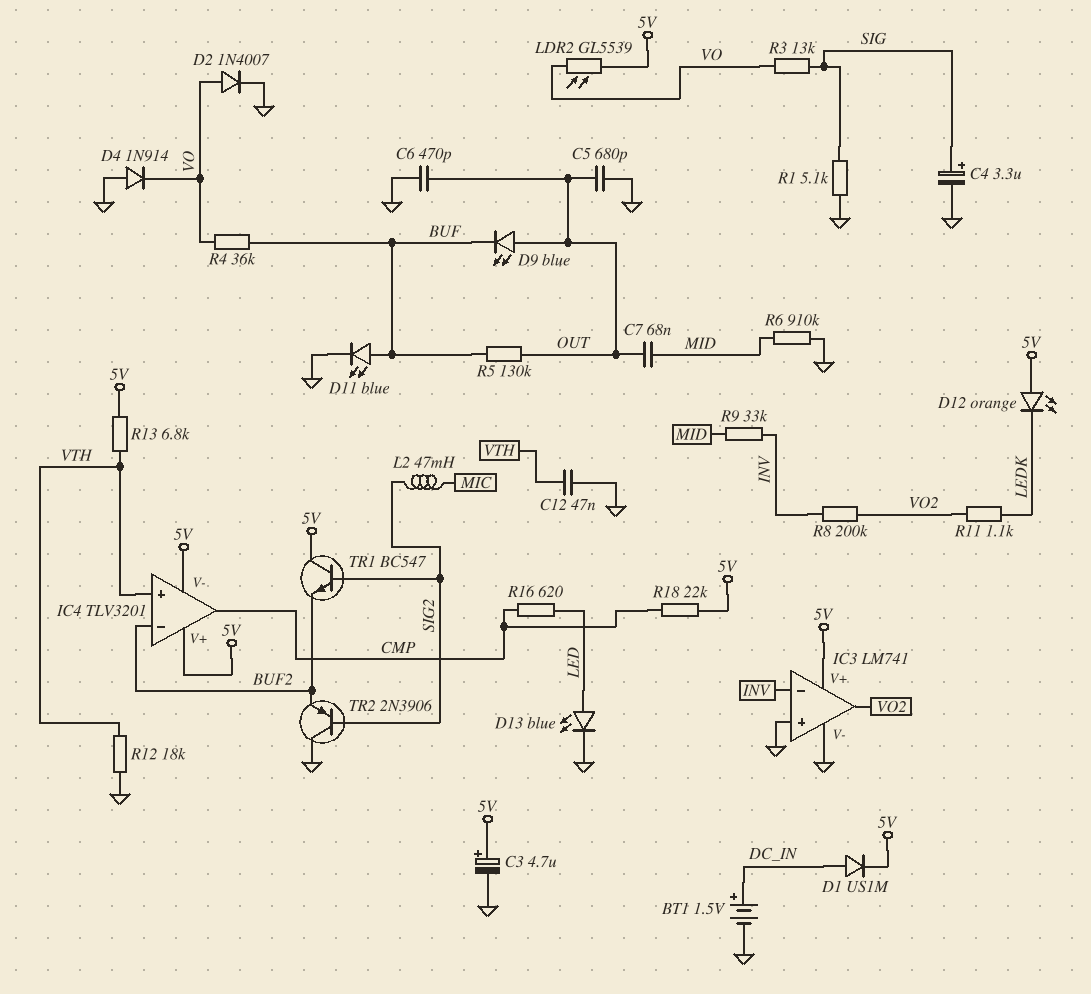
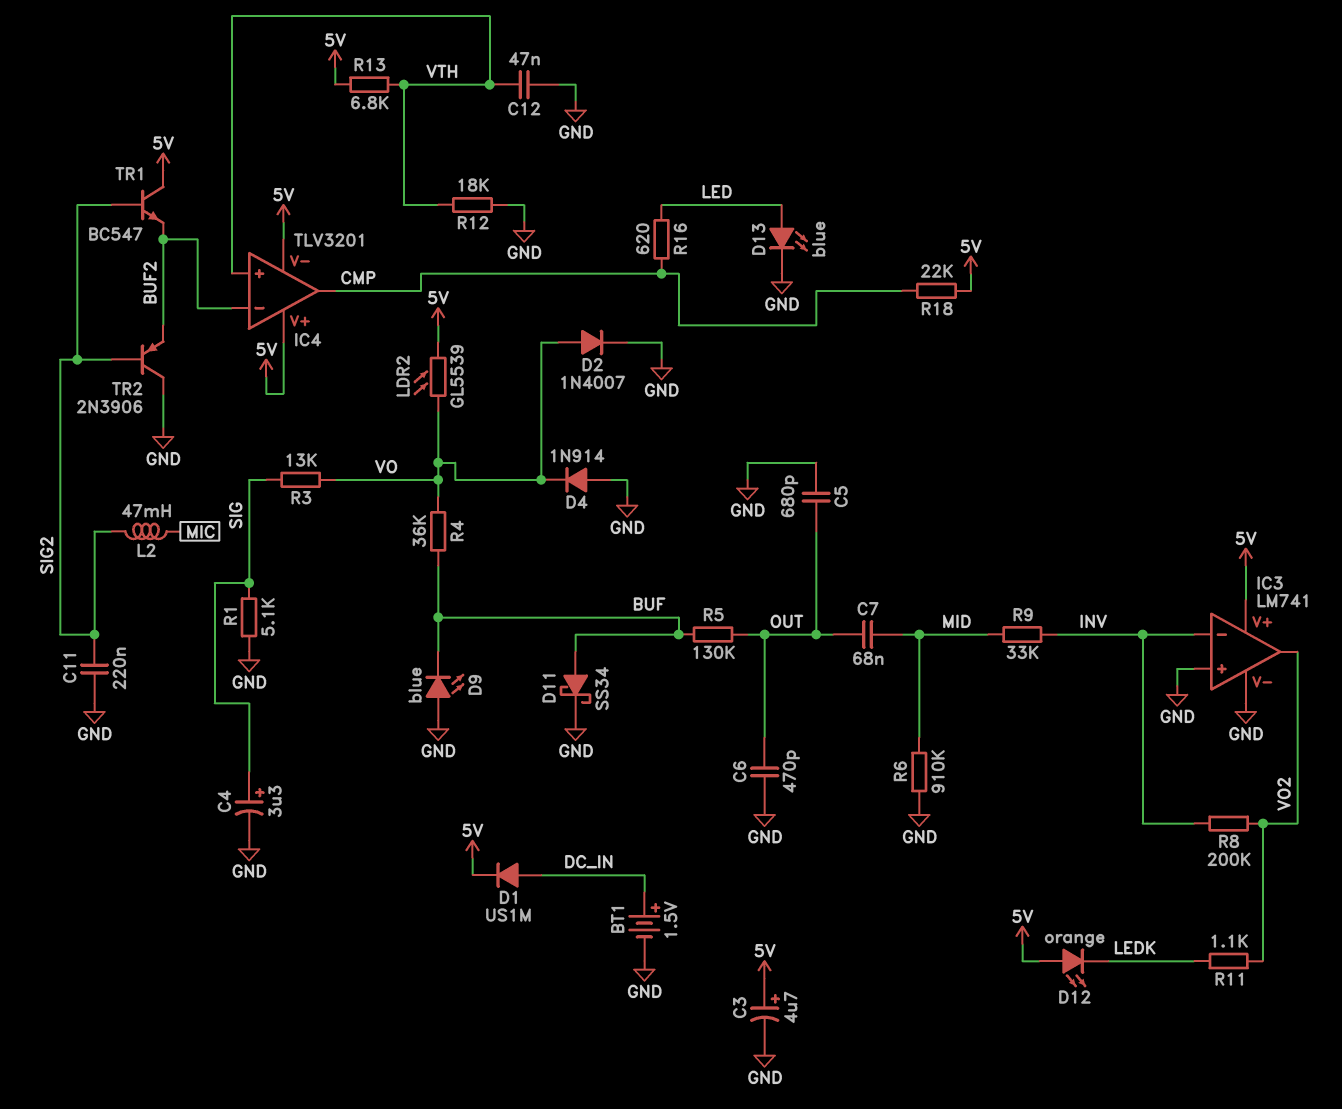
C11: none -> 220nF (GND, SIG2)
D9: LED blue (A OUT, K BUF) -> LED blue (A GND, K BUF)
D11: LED blue (A BUF, K GND) -> schottky SS34 (A BUF, K GND)

